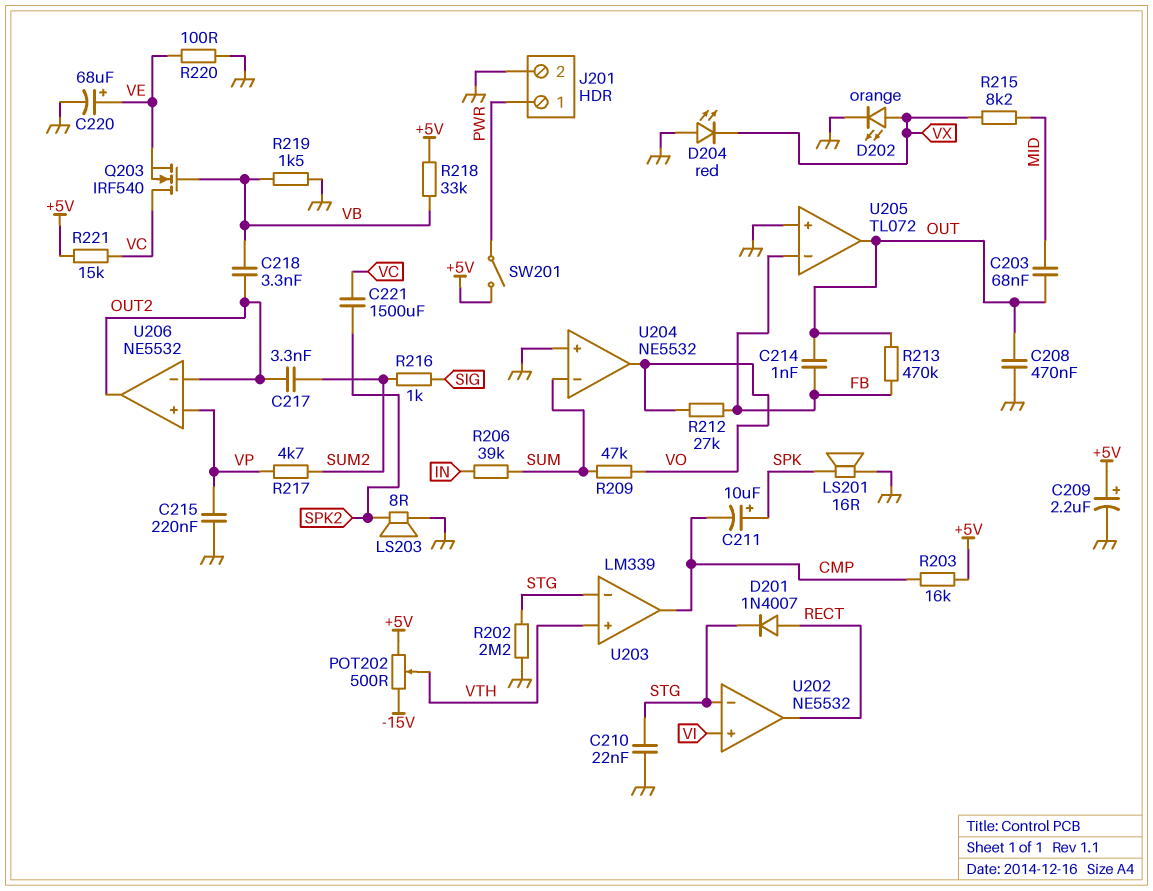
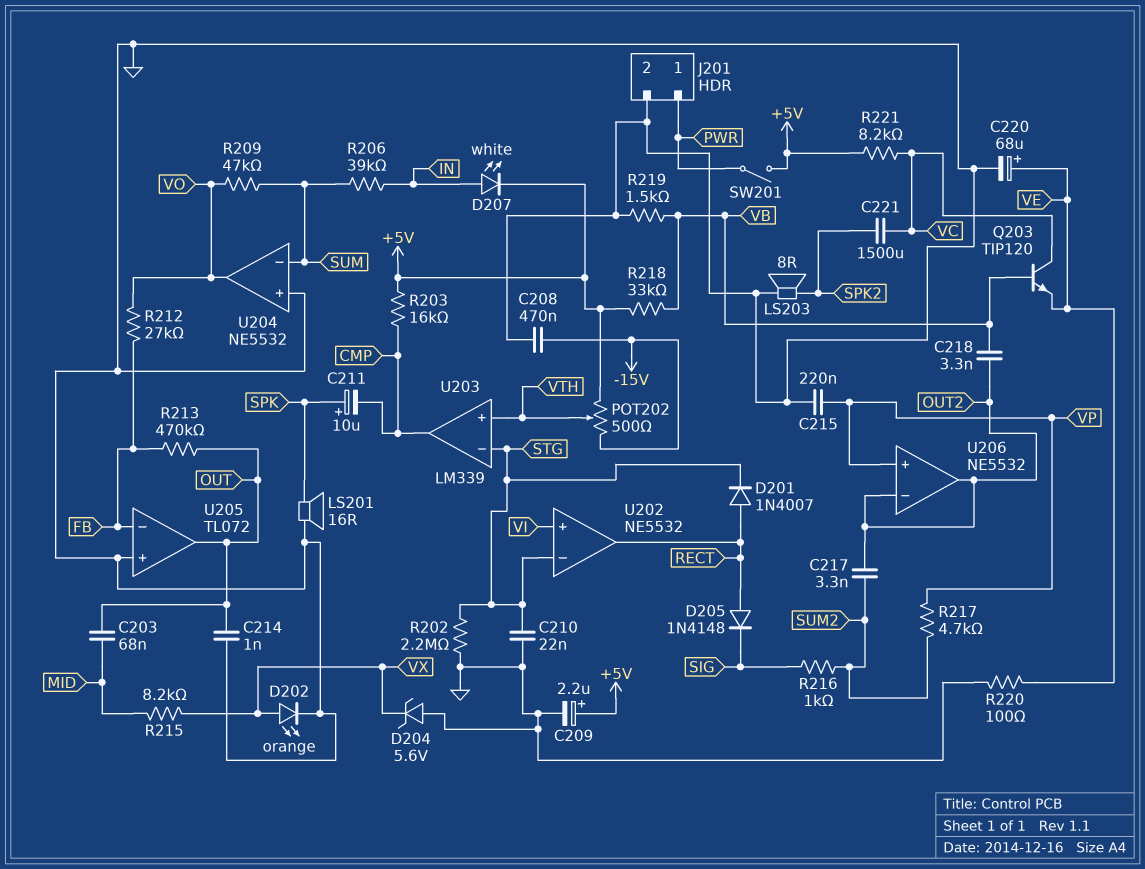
C208: 470nF (GND, OUT) -> 470nF (-15V, GND)
C214: 1nF (FB, OUT) -> 1nF (GND, OUT)
D204: LED red (A GND, K VX) -> zener 5.6V (A GND, K VX)
D205: none -> diode 1N4148 (A RECT, K SIG)
D207: none -> LED white (A IN, K +5V)
Q203: NMOS IRF540 (G VB, D VC, S VE) -> NPN TIP120 (B VB, C VC, E VE)
R221: 15k (+5V, VC) -> 8.2k (+5V, VC)

